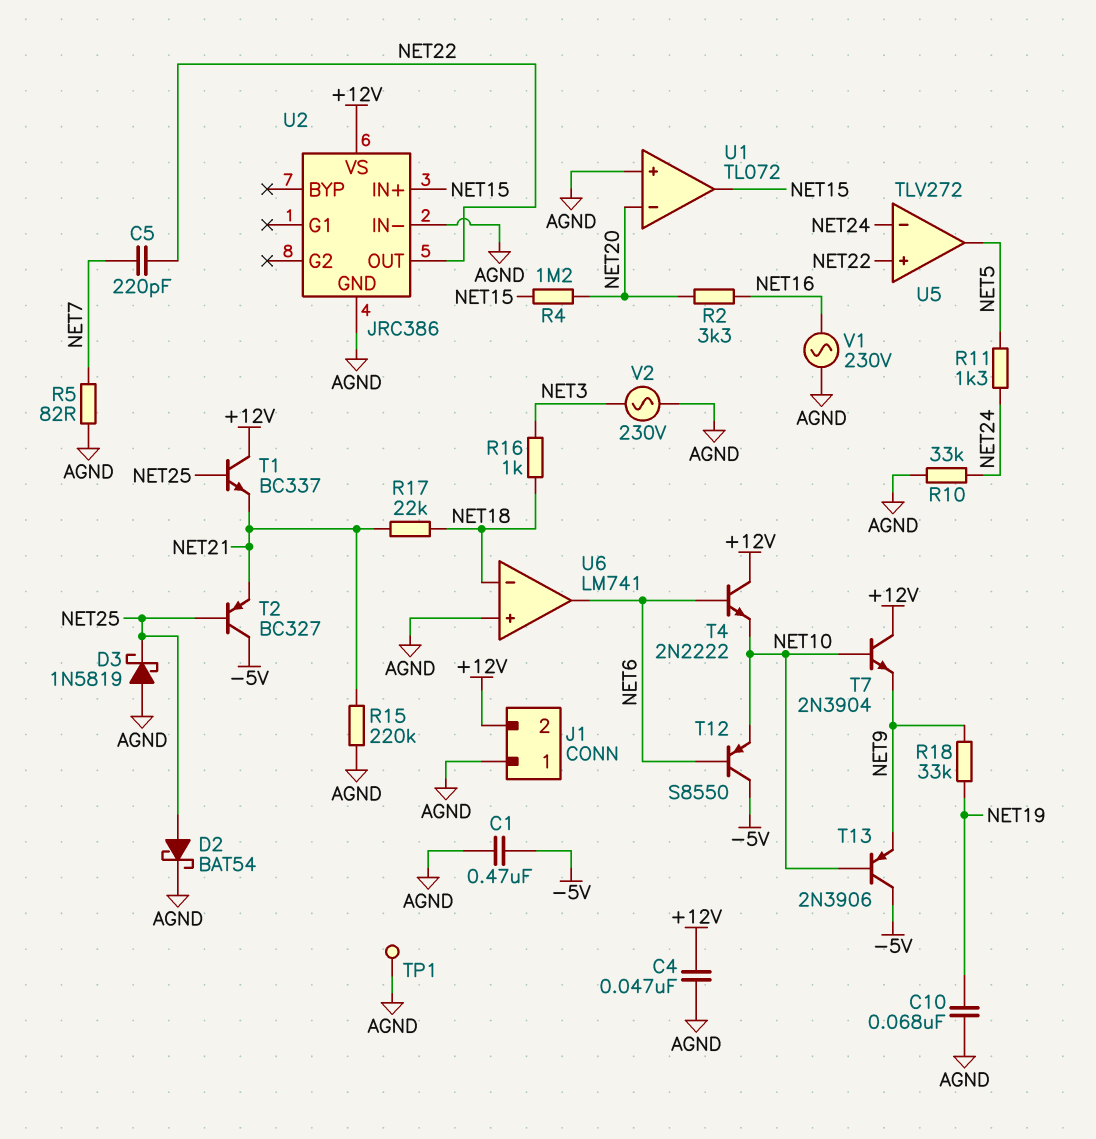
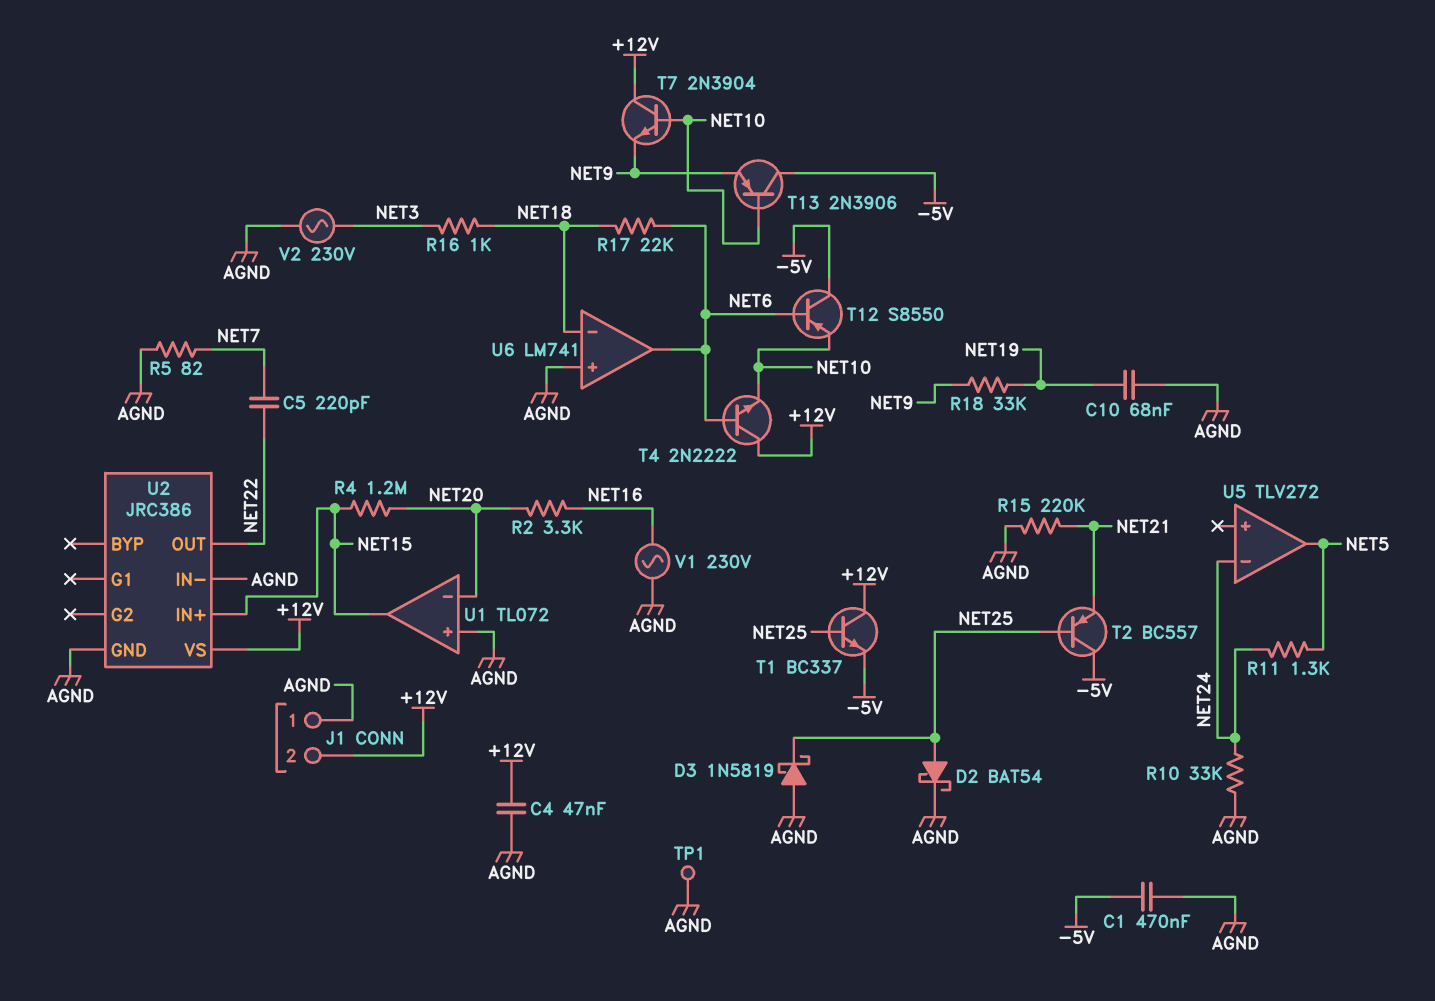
R17: 22k (NET18, NET21) -> 22k (NET6, NET18)
T1: NPN BC337 (B NET25, C +12V, E NET21) -> NPN BC337 (B NET25, C +12V, E -5V)
T2: PNP BC327 (B NET25, C -5V, E NET21) -> PNP BC557 (B NET25, C -5V, E NET21)
U5 pin in+: NET22 -> none

